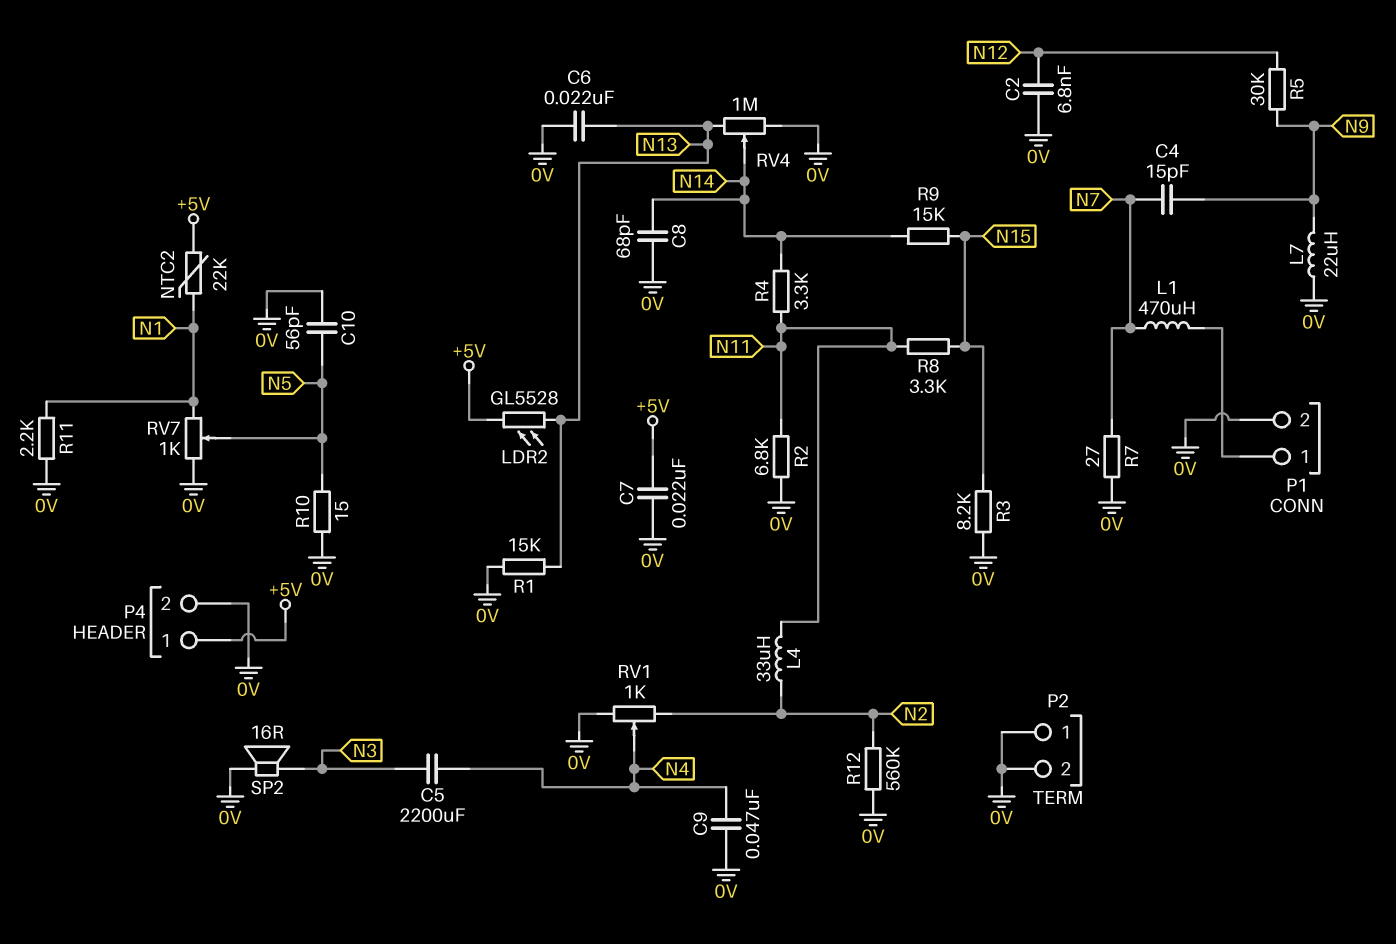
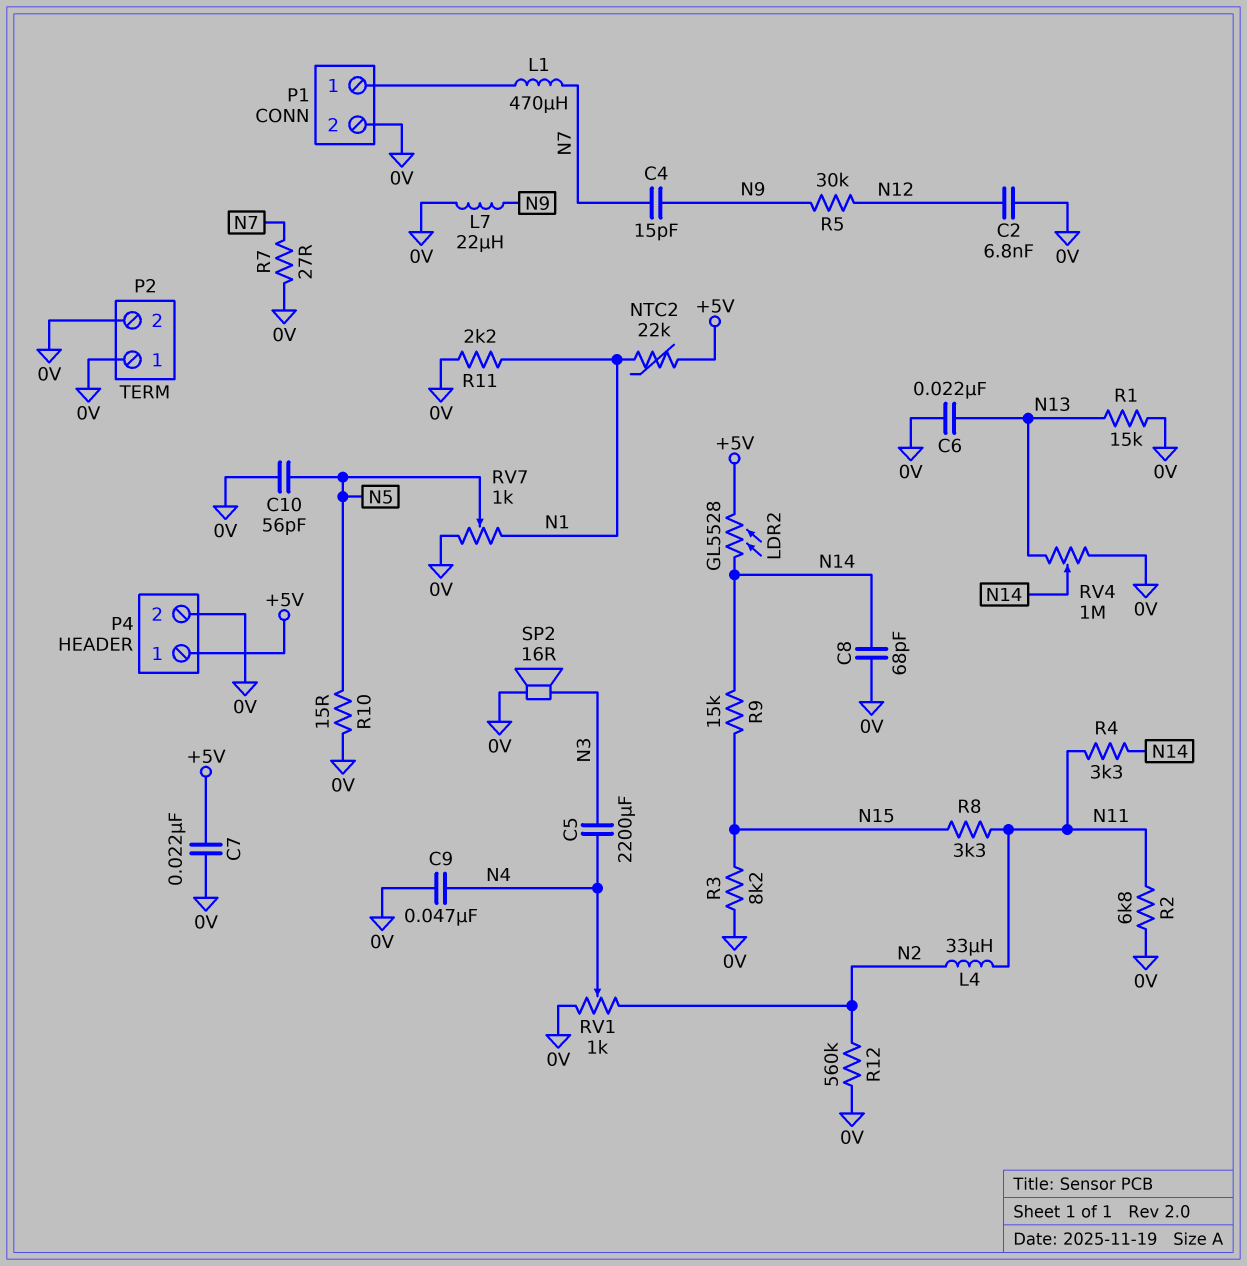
LDR2: GL5528 (+5V, N13) -> GL5528 (+5V, N14)

